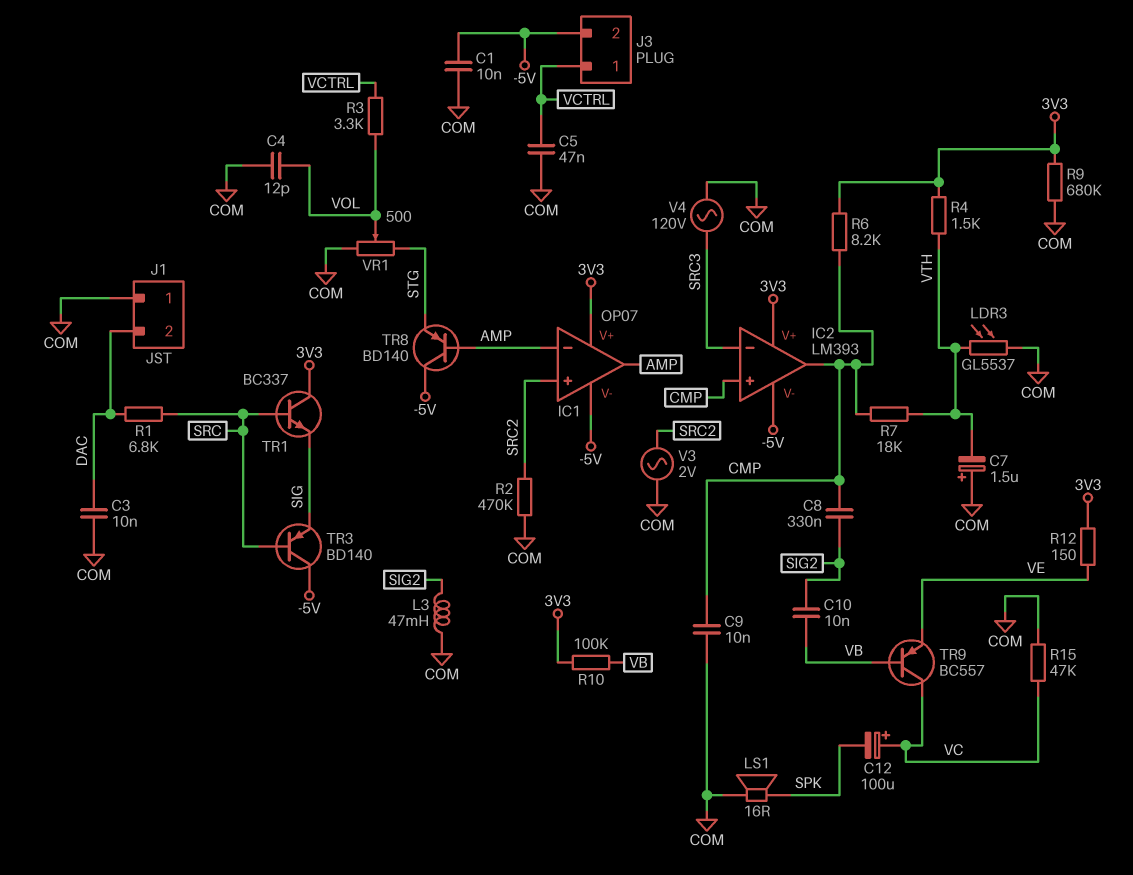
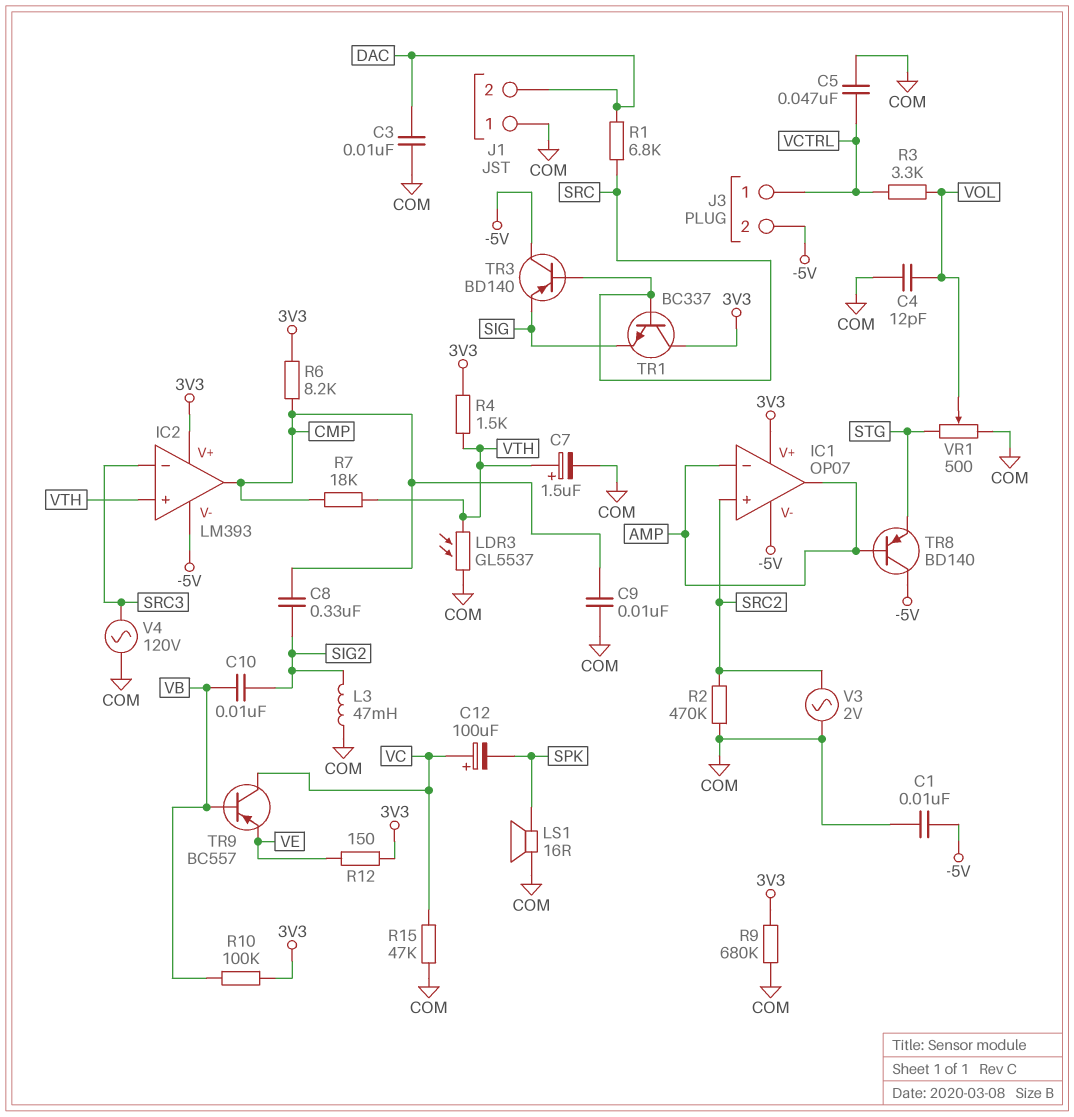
C7: 1.5uF (plus COM, minus VTH) -> 1.5uF (plus VTH, minus COM)
IC2 pin in+: CMP -> VTH

